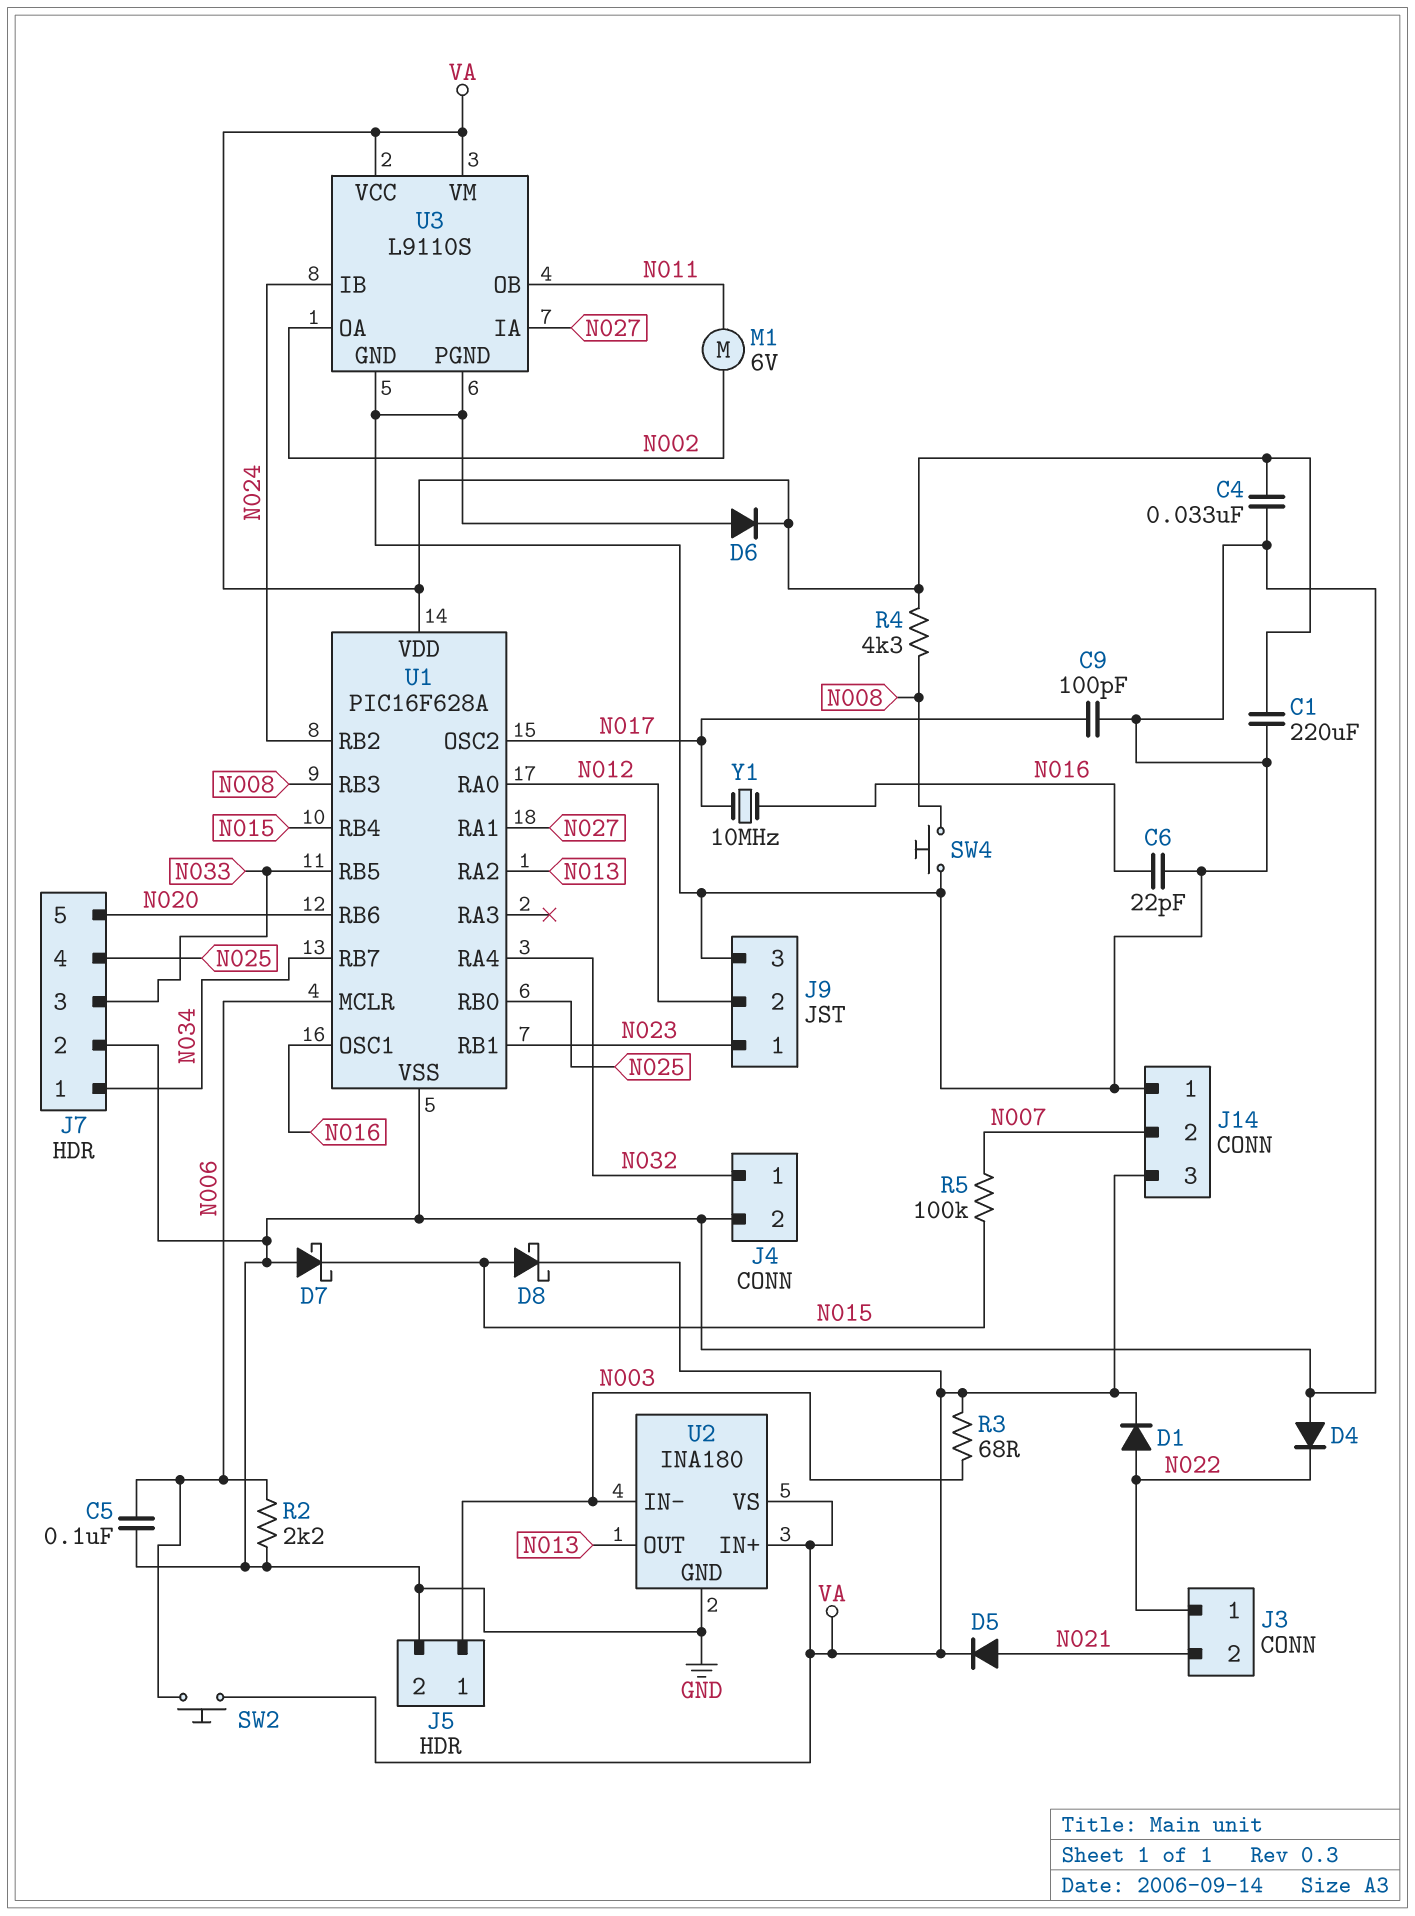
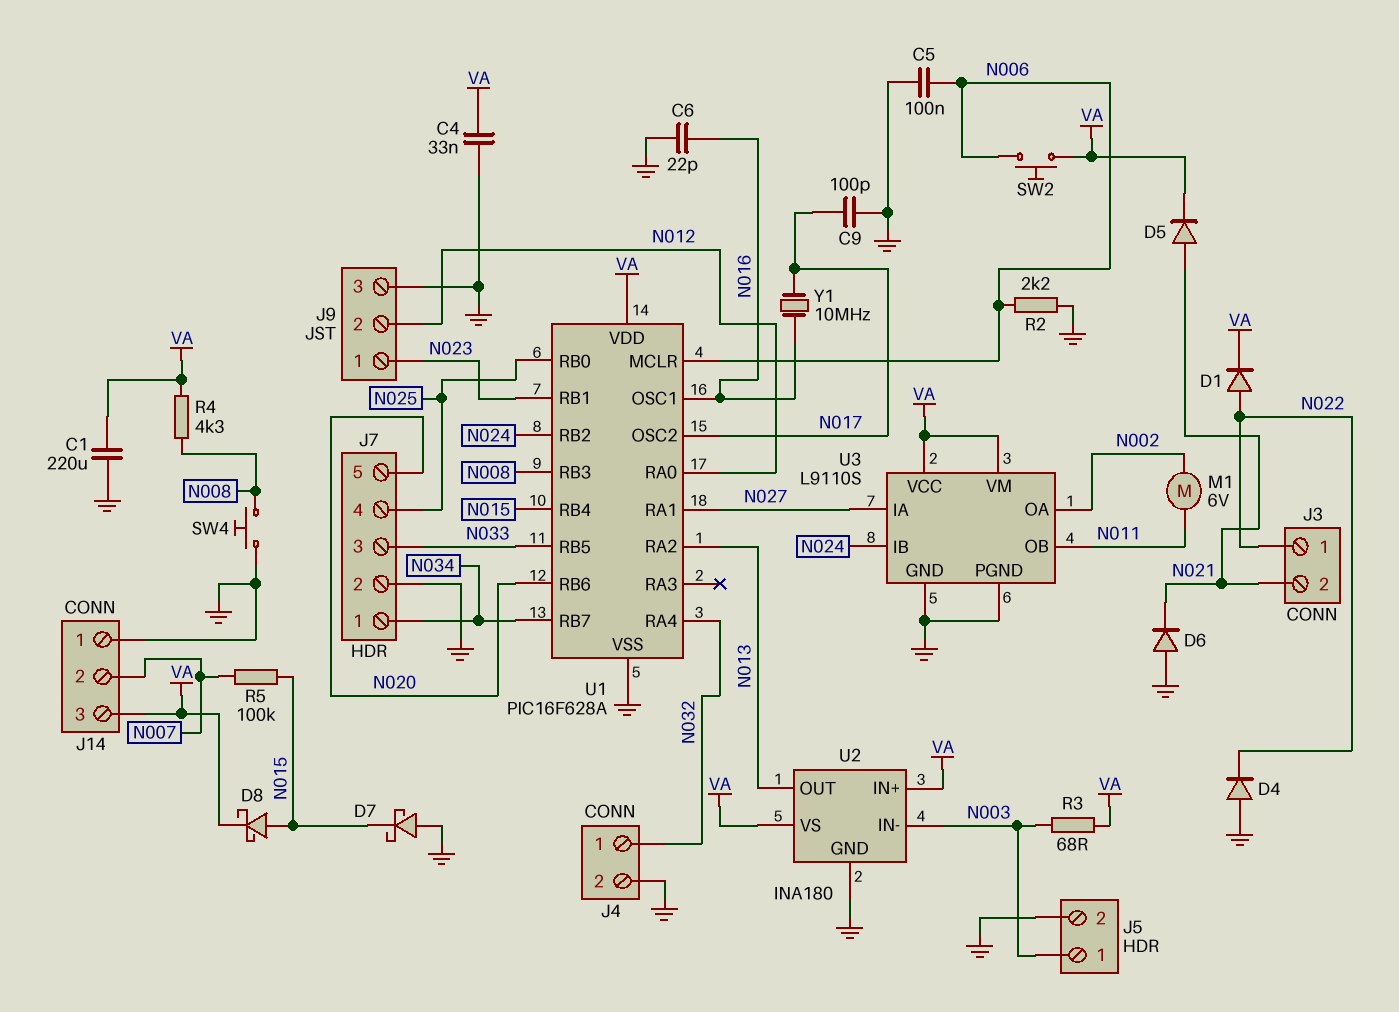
D6: diode (A GND, K VA) -> diode (A GND, K N021)

